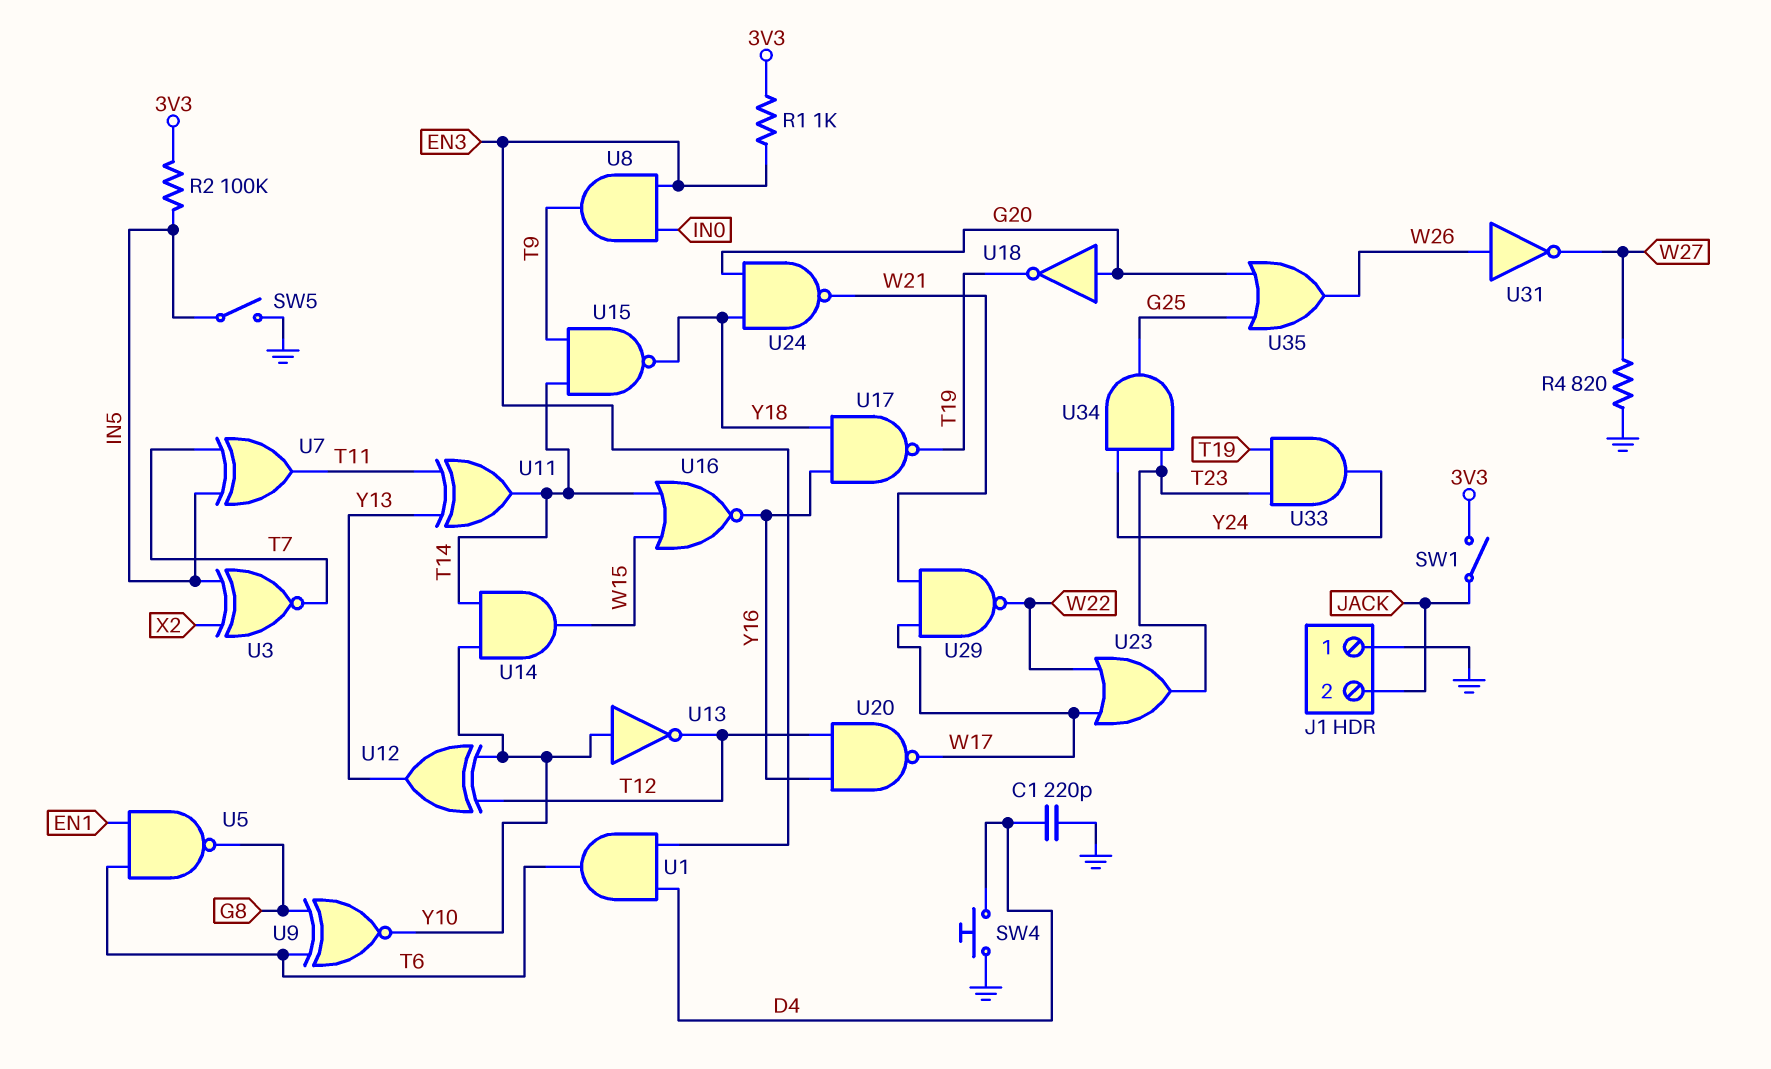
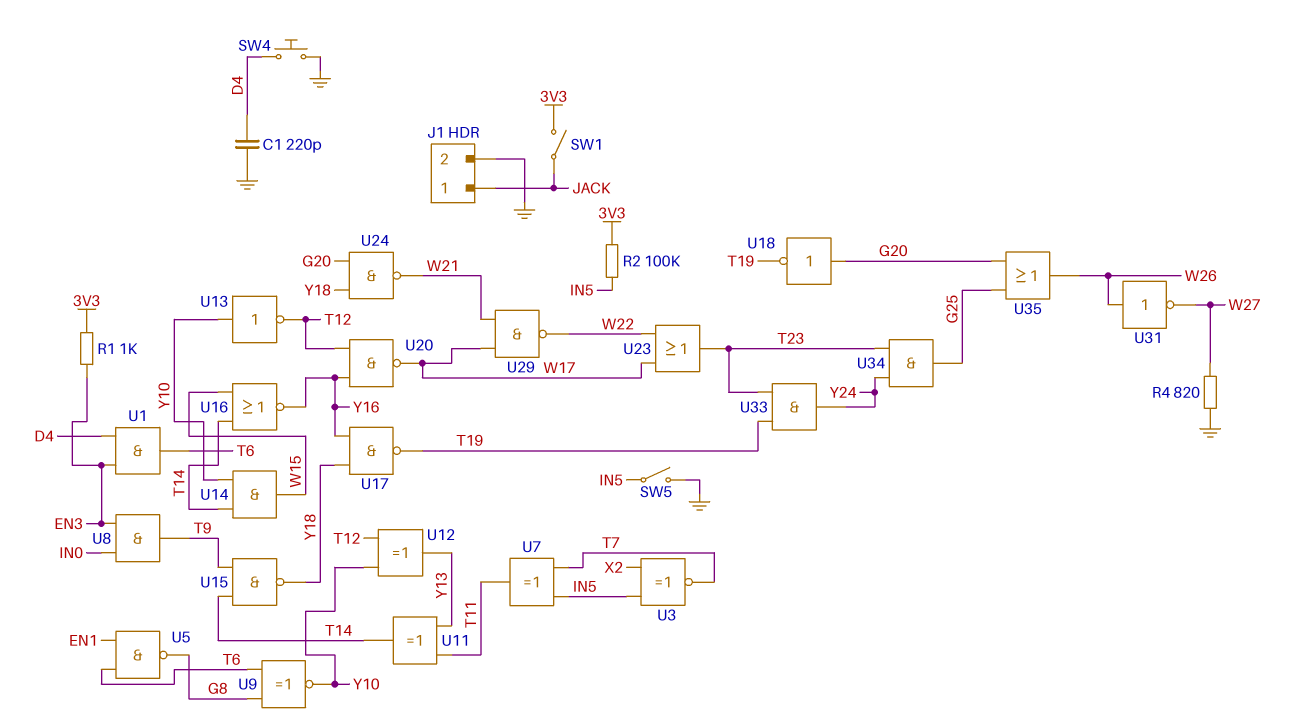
J1 pin 1: GND -> JACK
J1 pin 2: JACK -> GND

